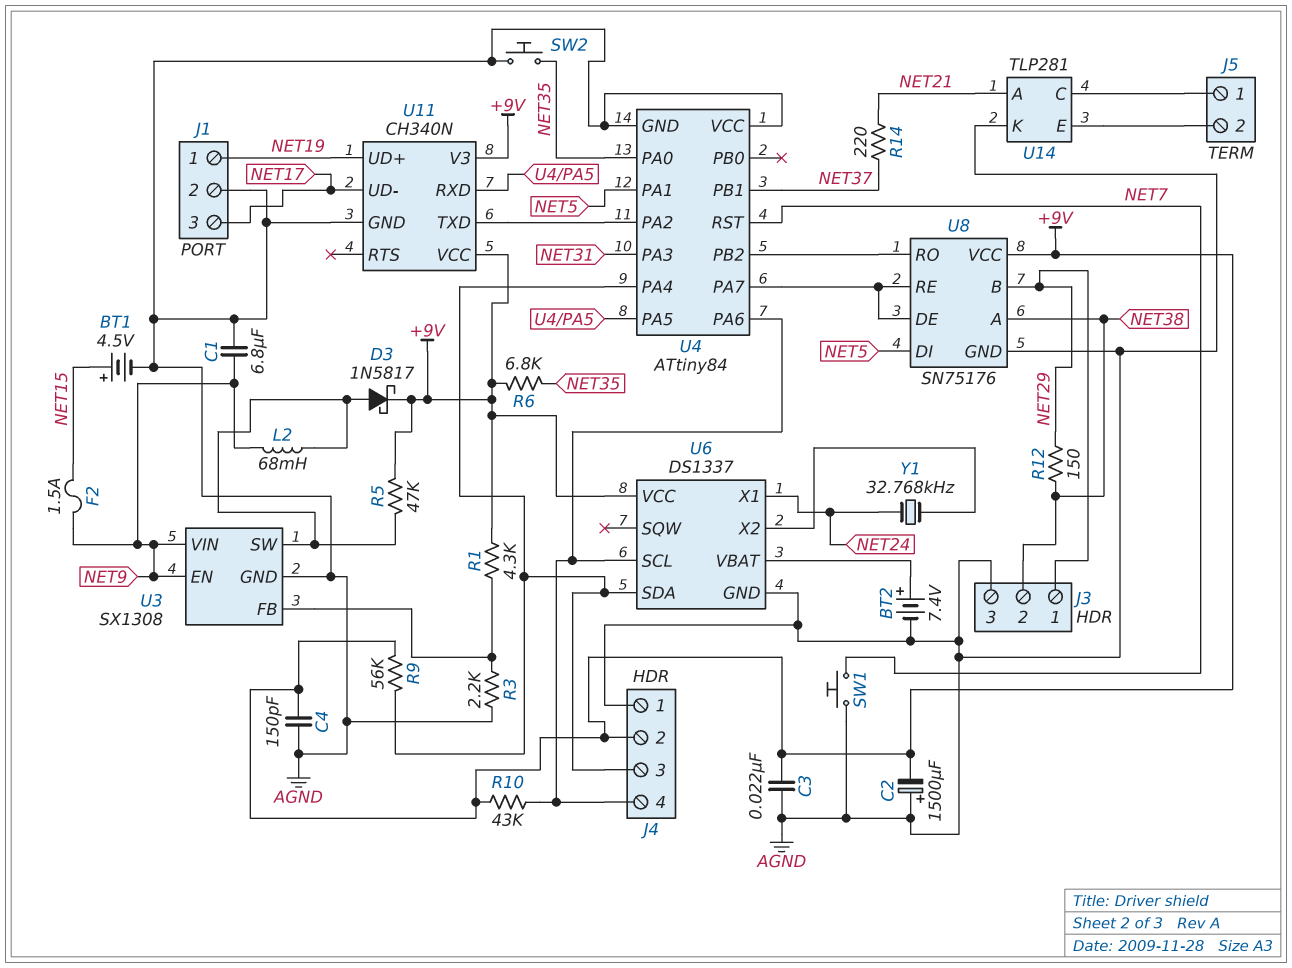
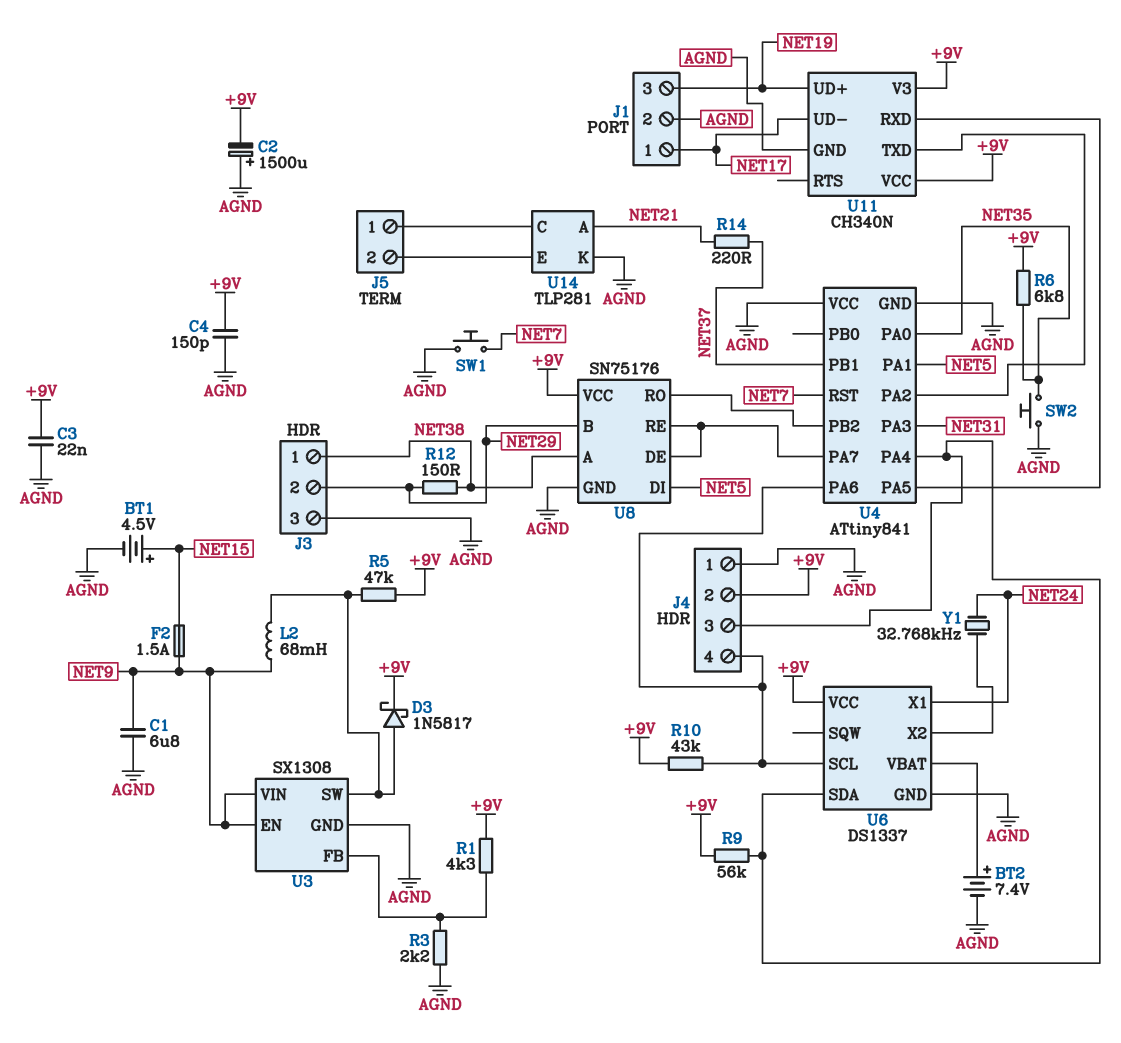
J1 pin 1: NET19 -> NET17
J1 pin 3: NET17 -> NET19
J3 pin 1: NET29 -> NET38
J3 pin 2: NET38 -> NET29
U4: ATtiny84 -> ATtiny841

